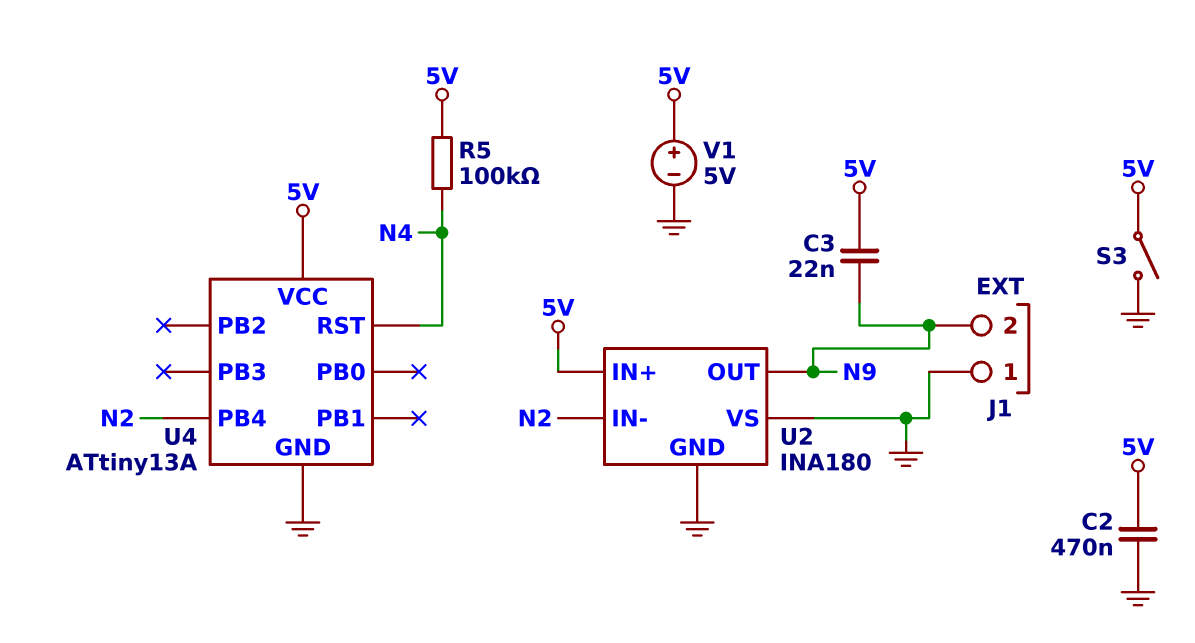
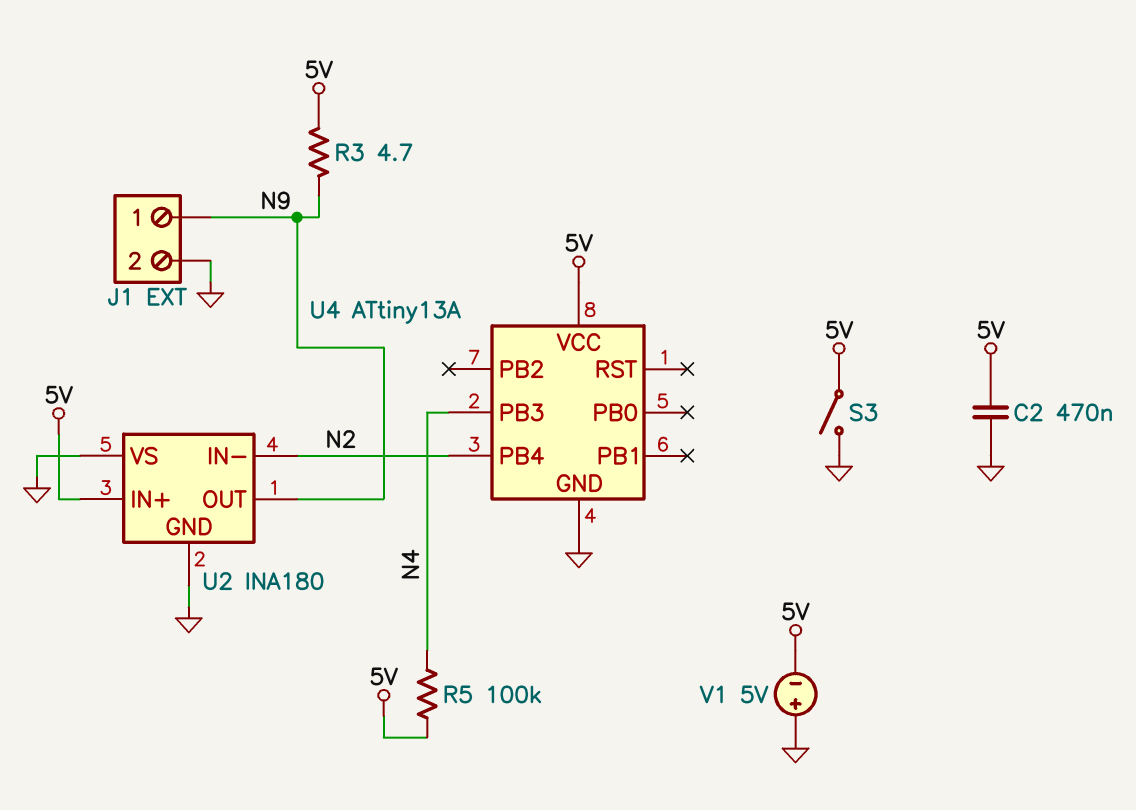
C3: 22nF (5V, N9) -> none
J1 pin 1: GND -> N9
J1 pin 2: N9 -> GND
R3: none -> 4.7 (5V, N9)
U4 pin PB3: none -> N4
U4 pin RST: N4 -> none
V1: 5V (plus 5V, minus GND) -> 5V (plus GND, minus 5V)

